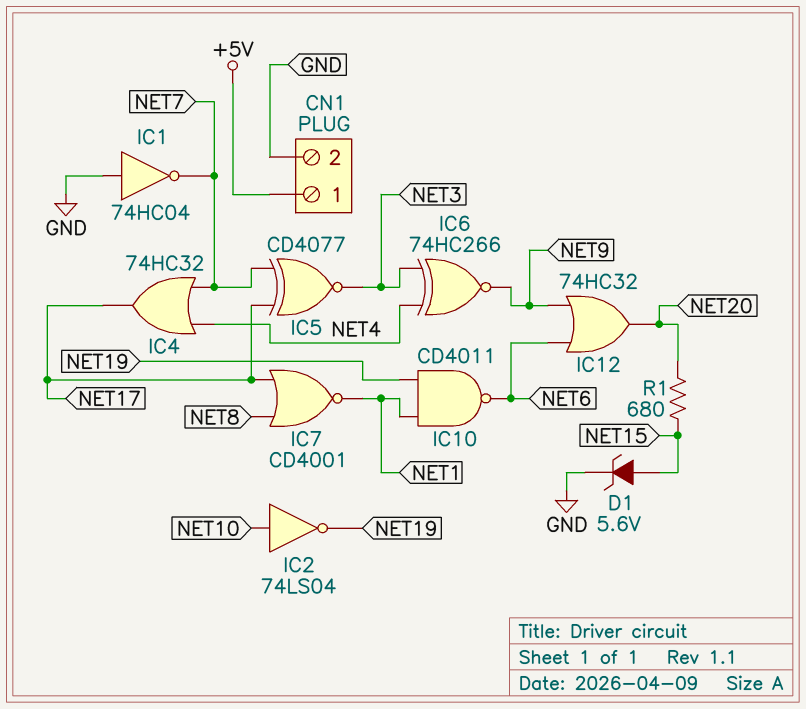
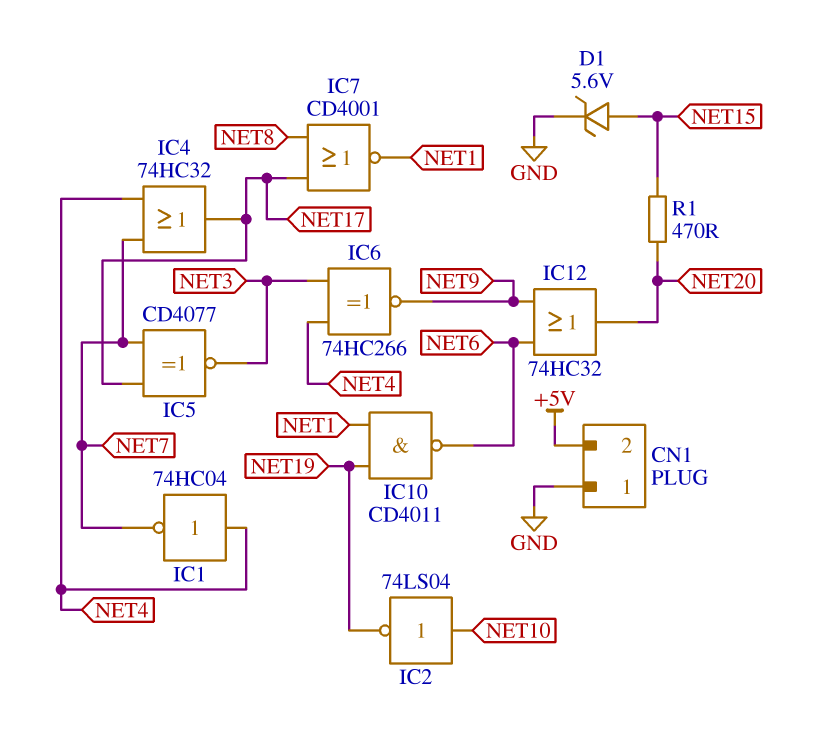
CN1 pin 1: +5V -> GND
CN1 pin 2: GND -> +5V
IC1: NOT 74HC04 (in GND, out NET7) -> NOT 74HC04 (in NET4, out NET7)
R1: 680 (NET15, NET20) -> 470 (NET15, NET20)

